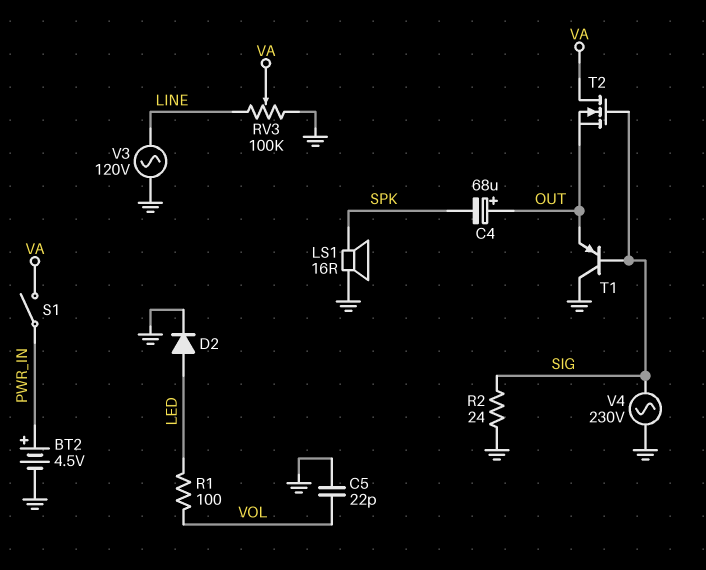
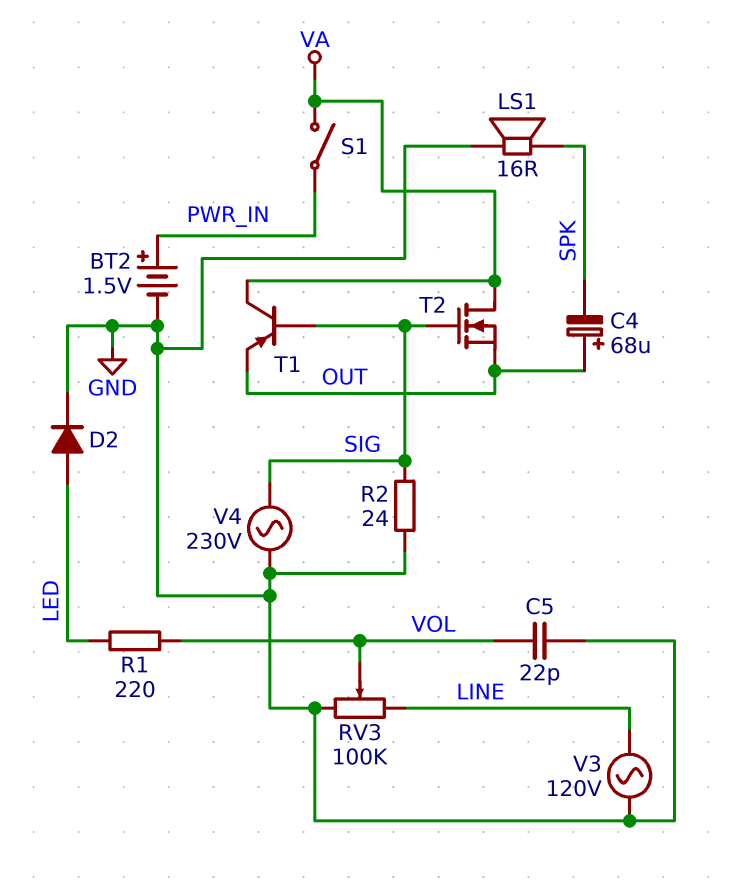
BT2: 4.5V (plus PWR_IN, minus GND) -> 1.5V (plus PWR_IN, minus GND)
R1: 100 (LED, VOL) -> 220 (LED, VOL)
RV3: 100k (GND, LINE, wiper VA) -> 100k (GND, LINE, wiper VOL)
T1: PNP (B SIG, C GND, E OUT) -> PNP (B SIG, C VA, E OUT)

